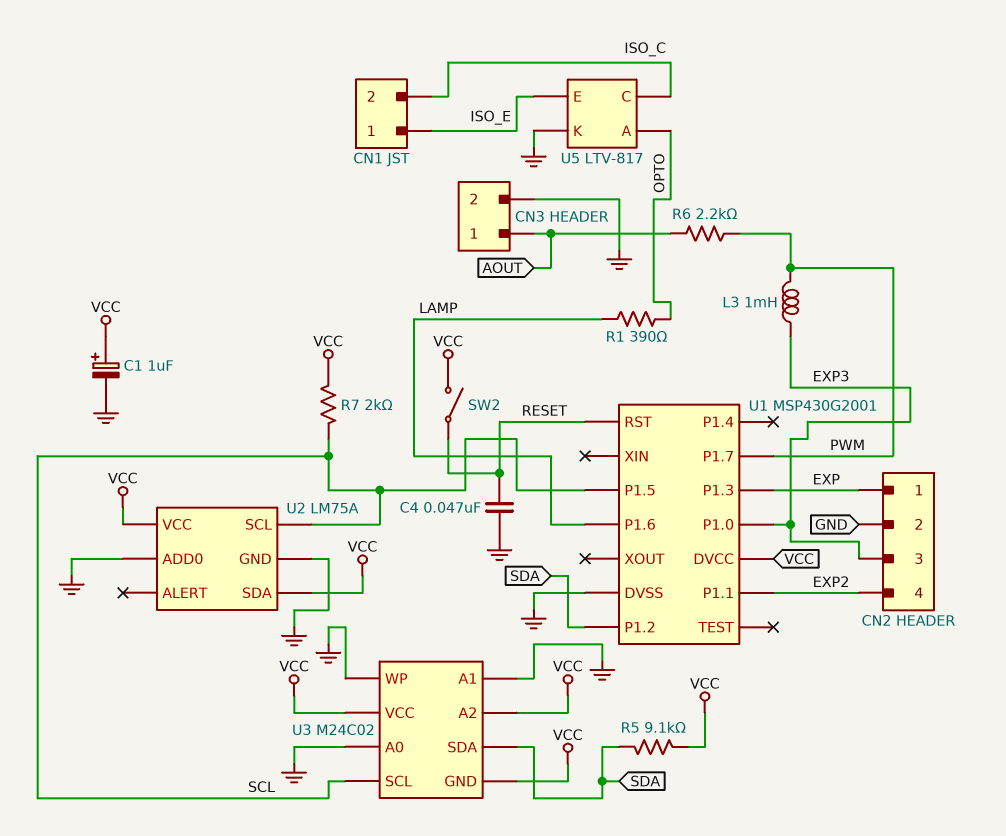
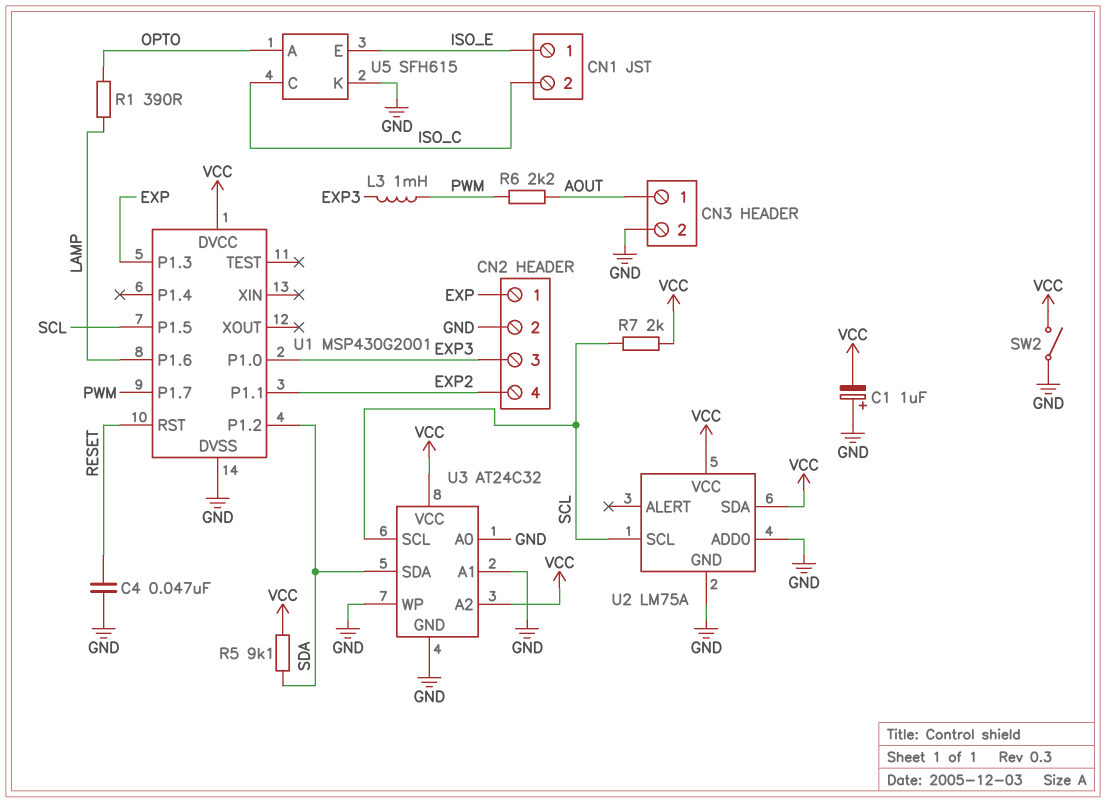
C1: 1uF (plus VCC, minus GND) -> 1uF (plus GND, minus VCC)
SW2: switch (RESET, VCC) -> switch (GND, VCC)
U3: M24C02 -> AT24C32
U3 pin GND: VCC -> GND
U5: LTV-817 -> SFH615

